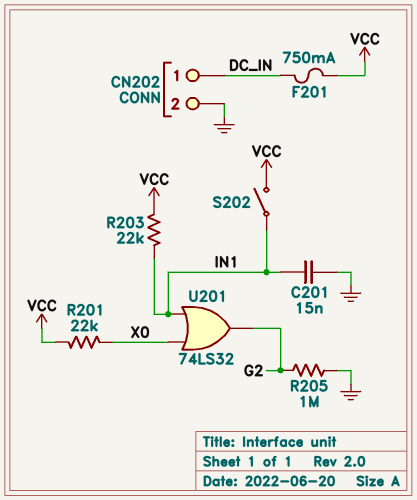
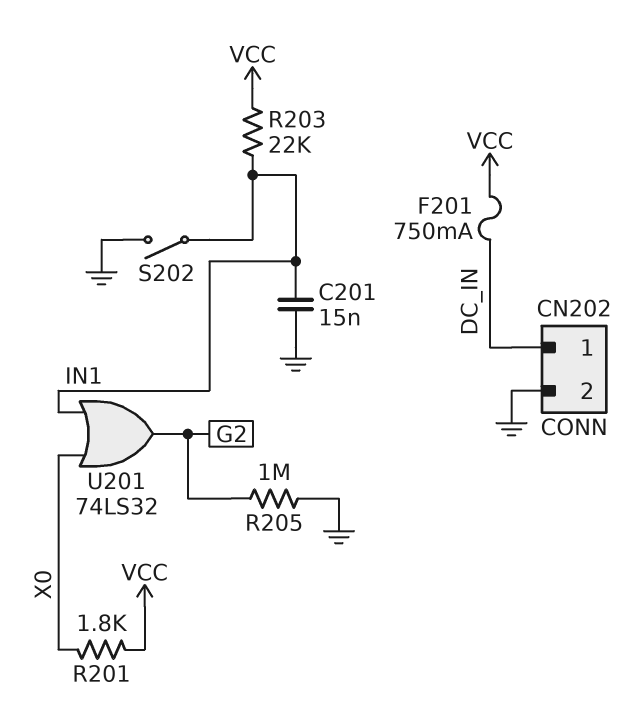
R201: 22k (VCC, X0) -> 1.8k (VCC, X0)
S202: switch (IN1, VCC) -> switch (GND, IN1)

